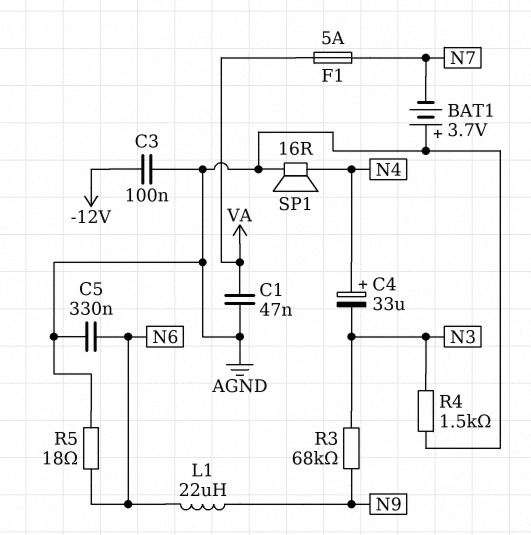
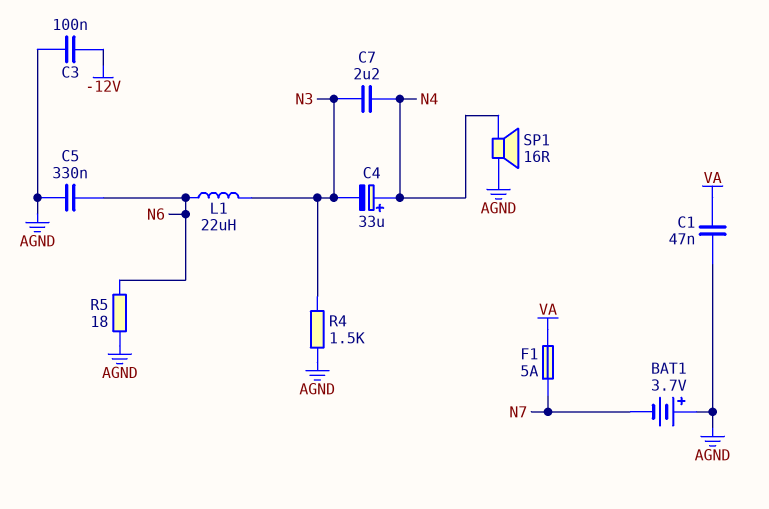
C7: none -> 2.2uF (N3, N4)
L1: 22uH (N6, N9) -> 22uH (N3, N6)
R3: 68k (N3, N9) -> none

